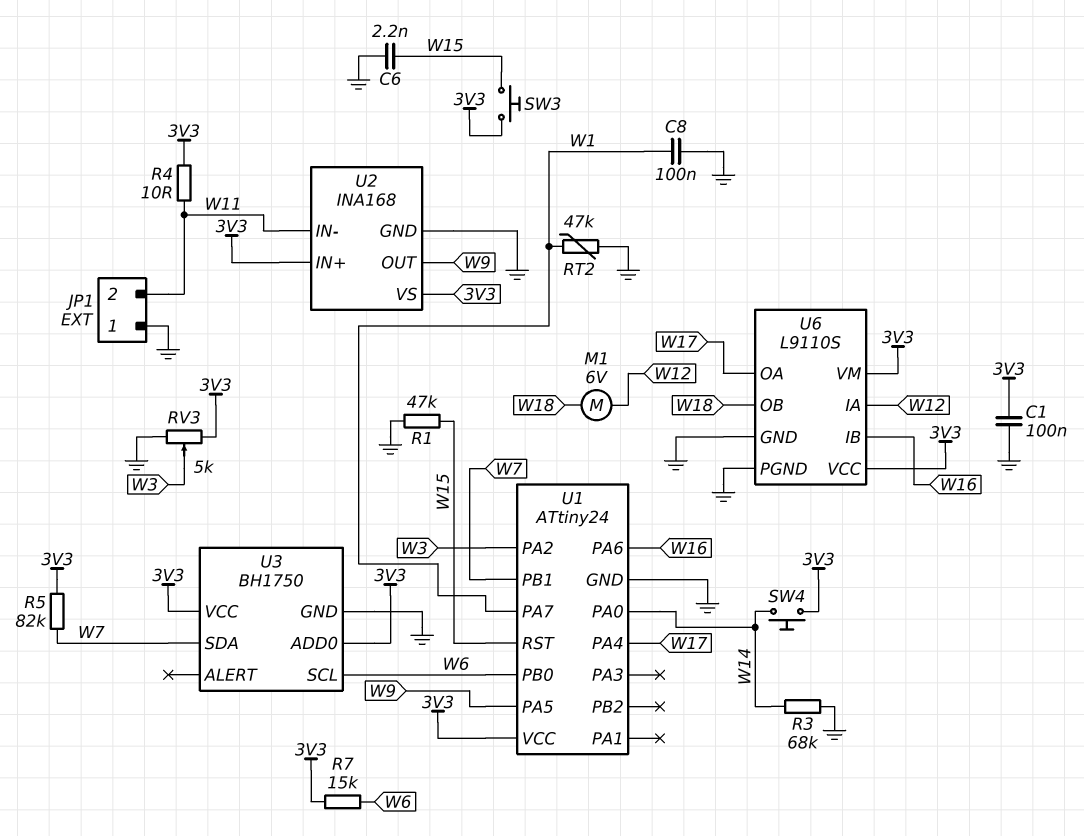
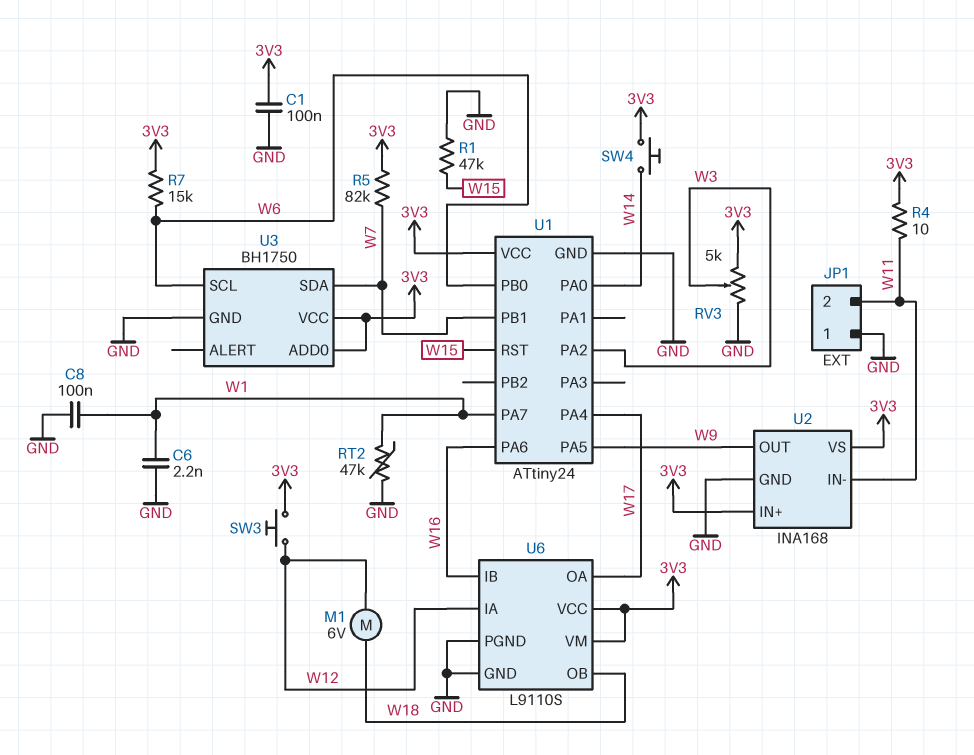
C6: 2.2nF (GND, W15) -> 2.2nF (GND, W1)
R3: 68k (GND, W14) -> none
SW3: button (3V3, W15) -> button (3V3, W12)

